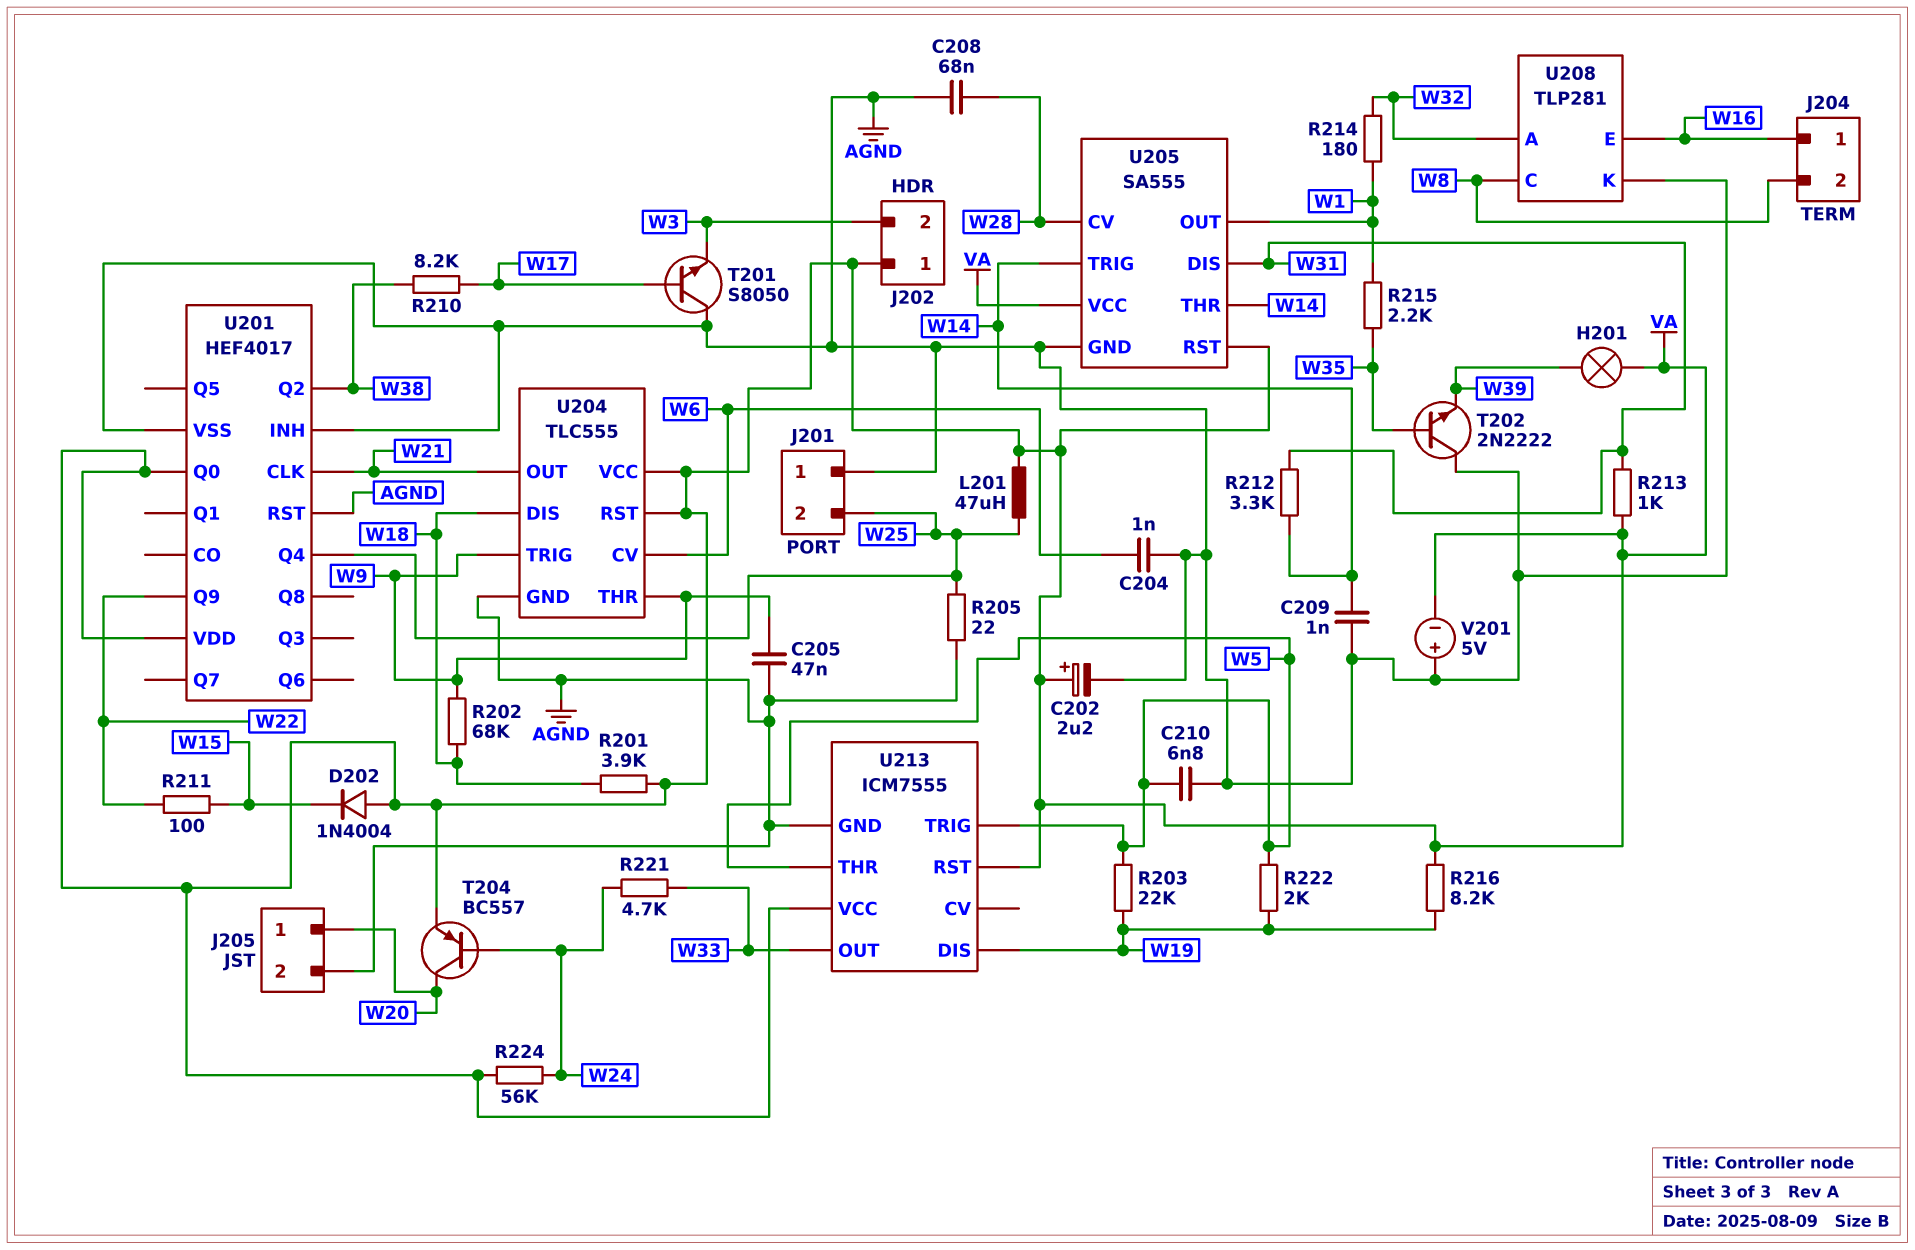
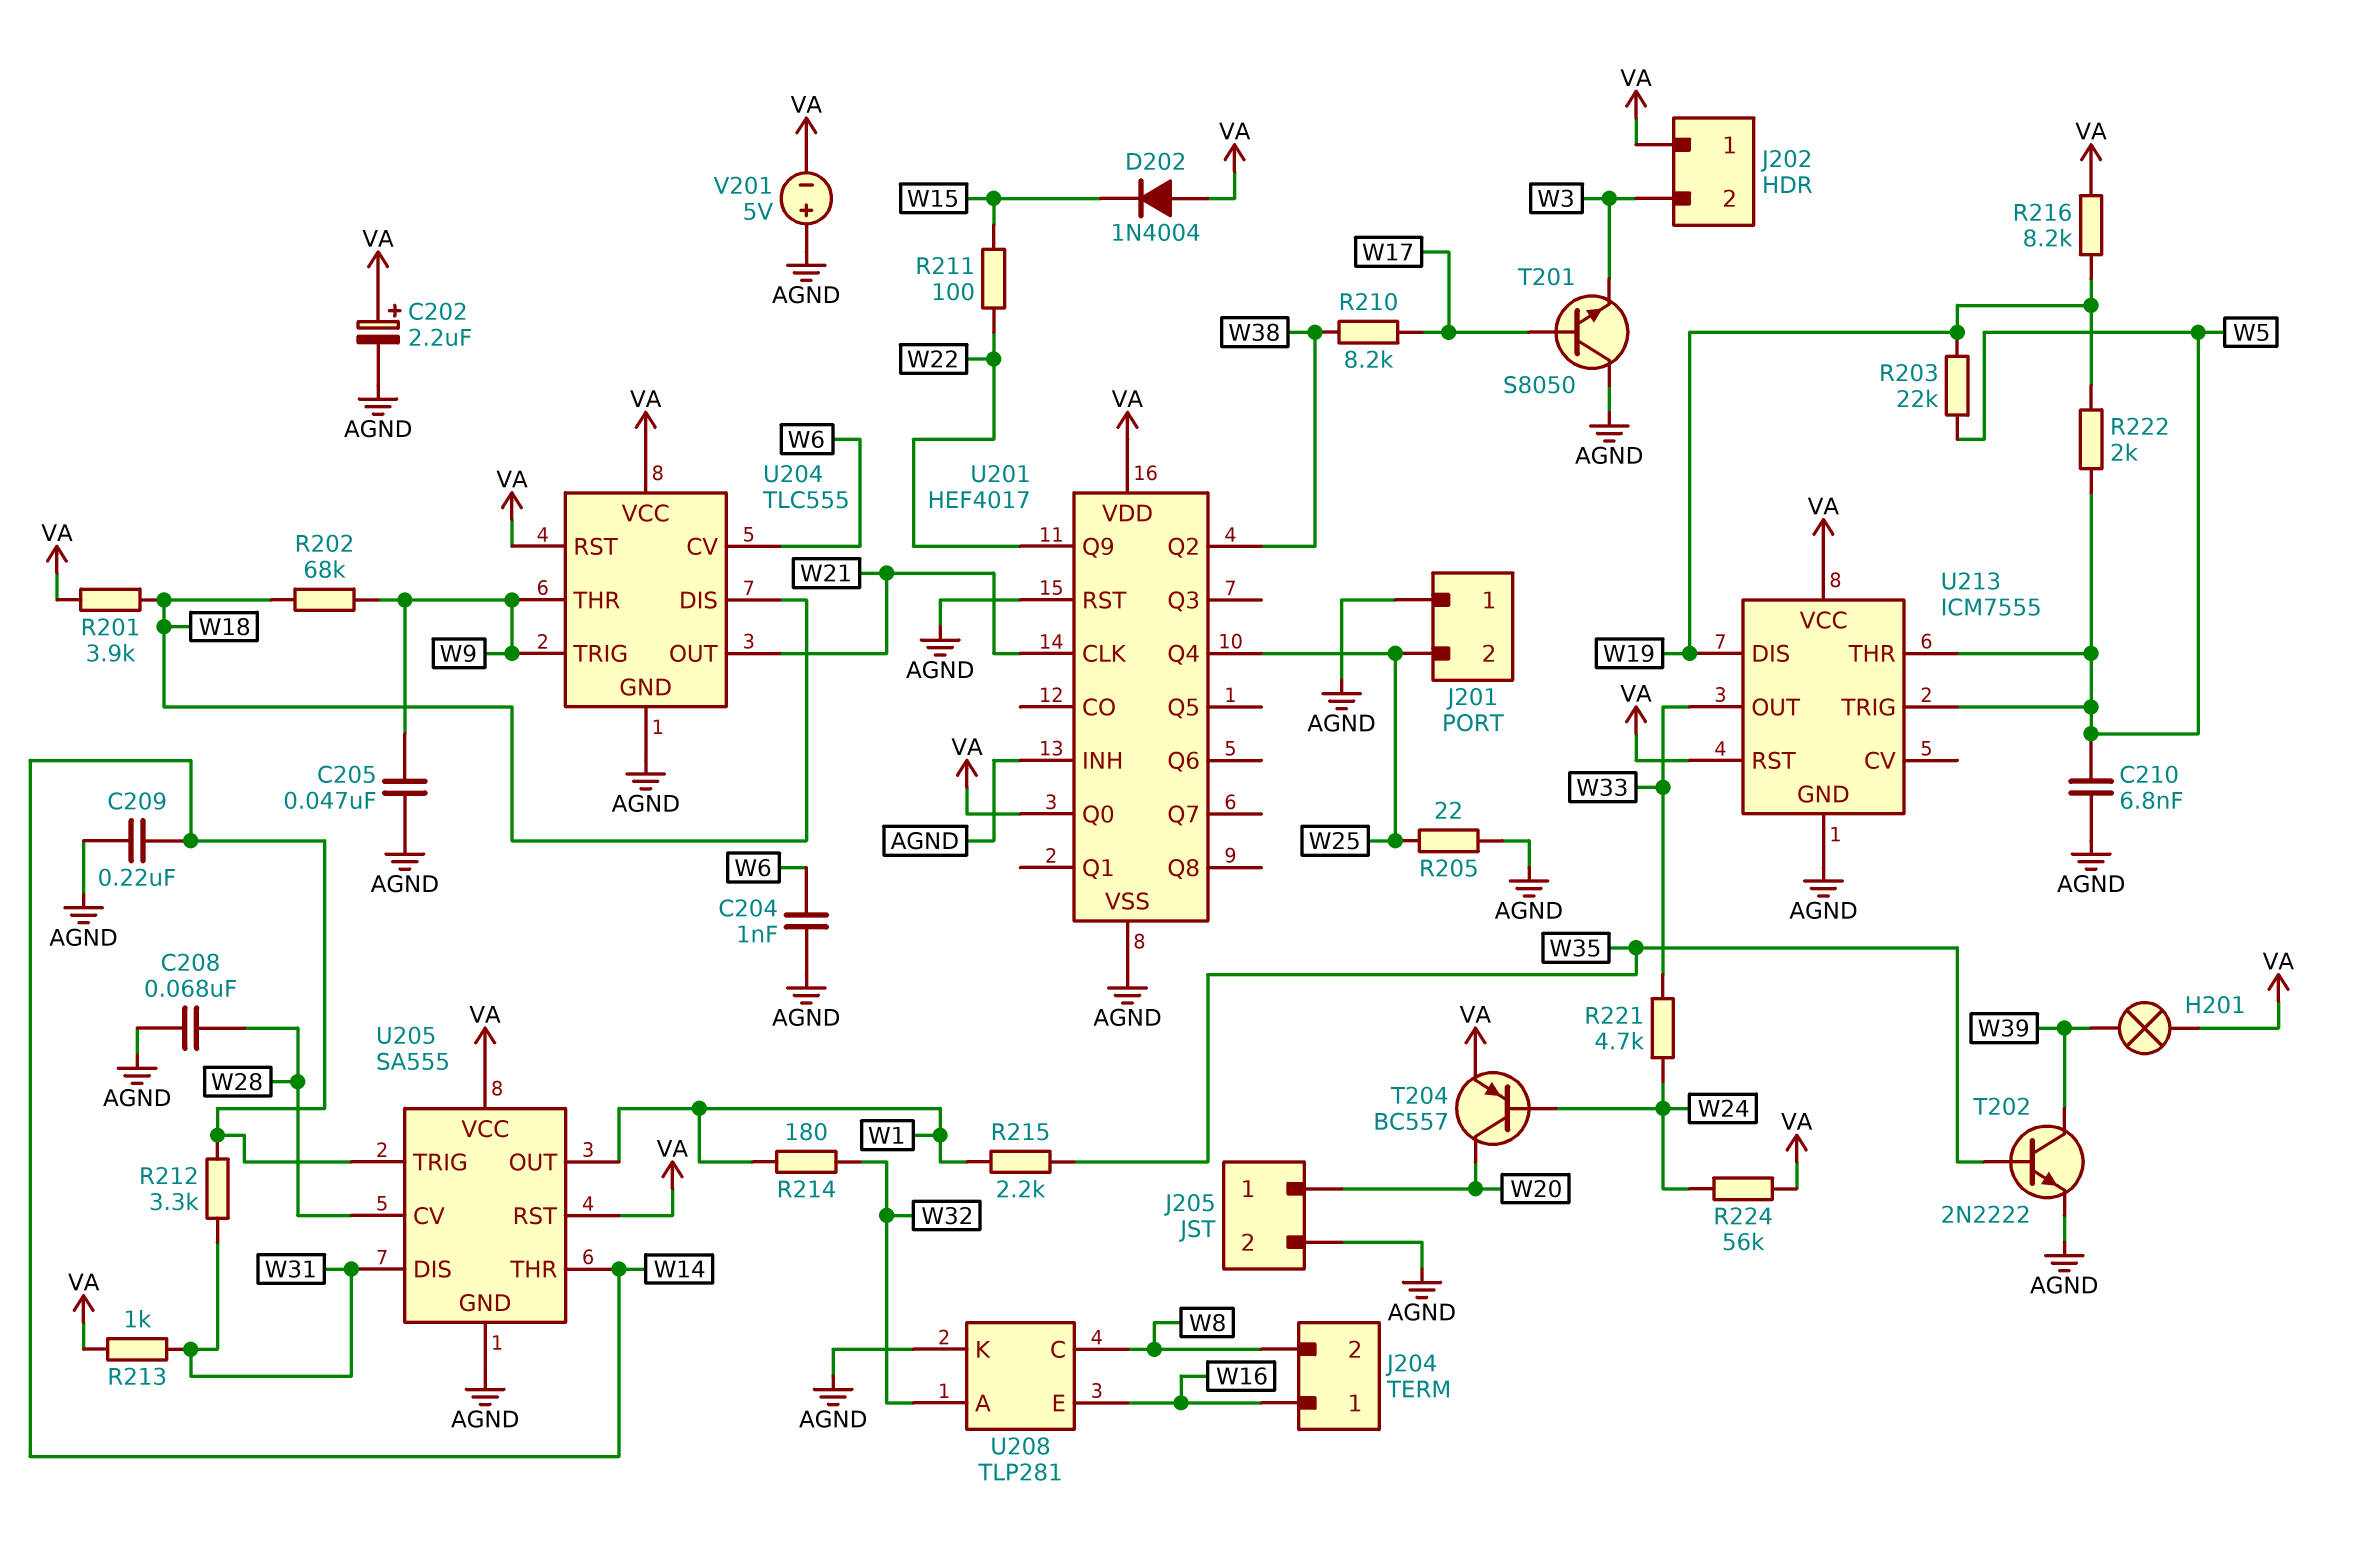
C209: 1nF (AGND, W14) -> 220nF (AGND, W14)
L201: 47uH (VA, W25) -> none
T202: NPN 2N2222 (B W35, C AGND, E W39) -> NPN 2N2222 (B W35, C W39, E AGND)

